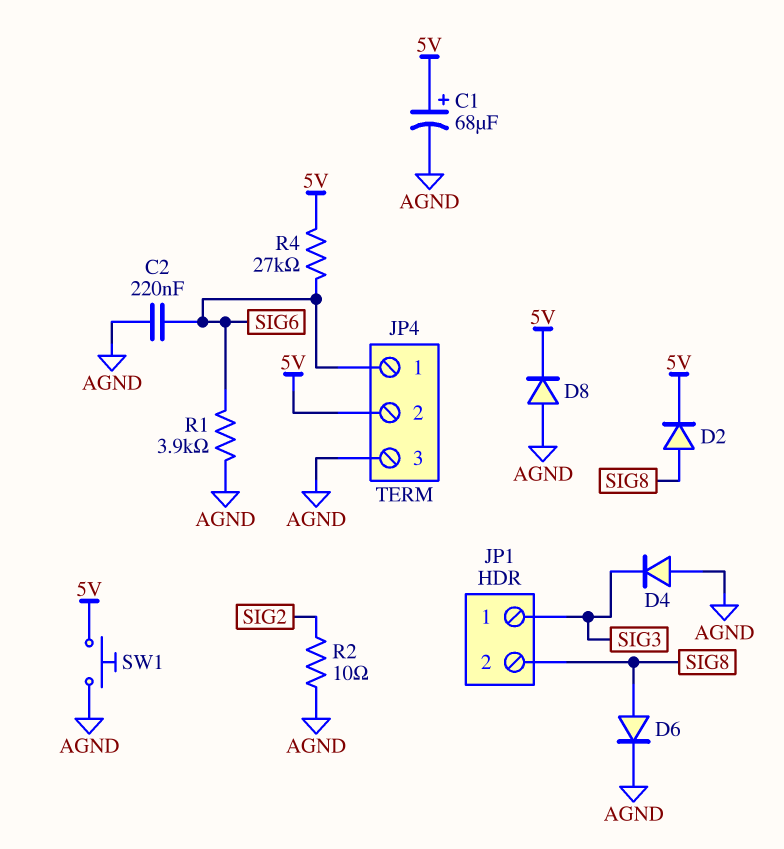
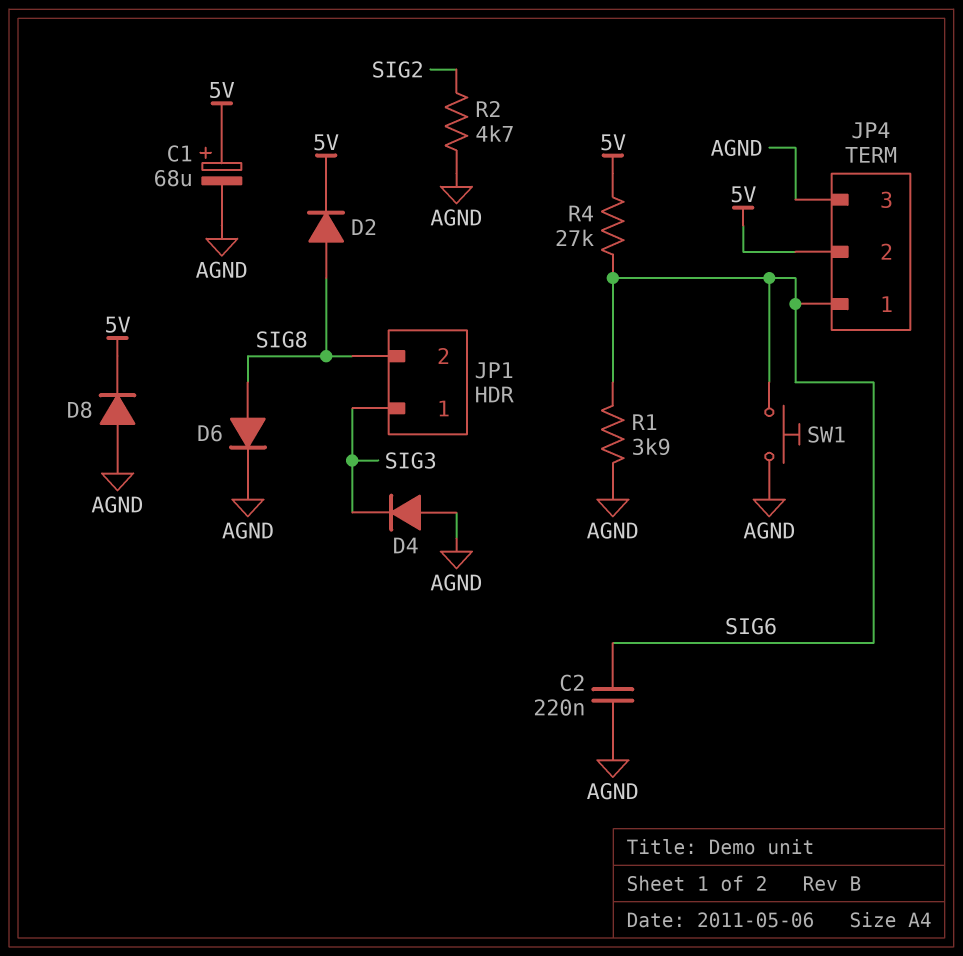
R2: 10 (AGND, SIG2) -> 4.7k (AGND, SIG2)
SW1: button (5V, AGND) -> button (AGND, SIG6)

